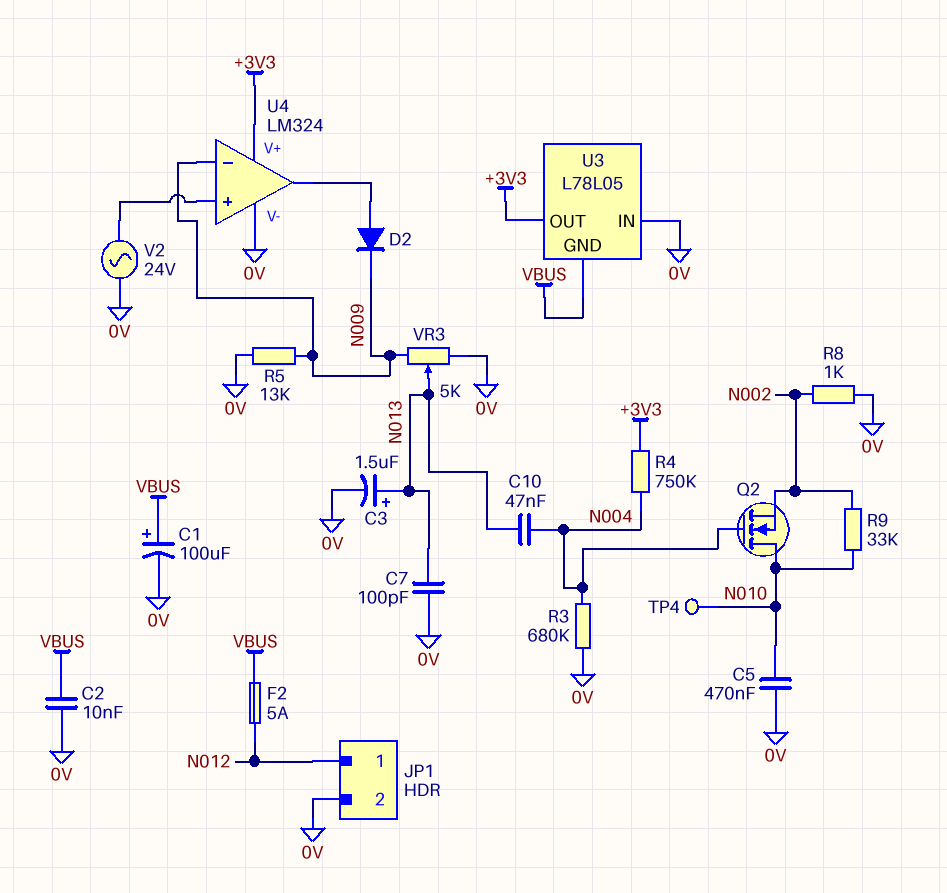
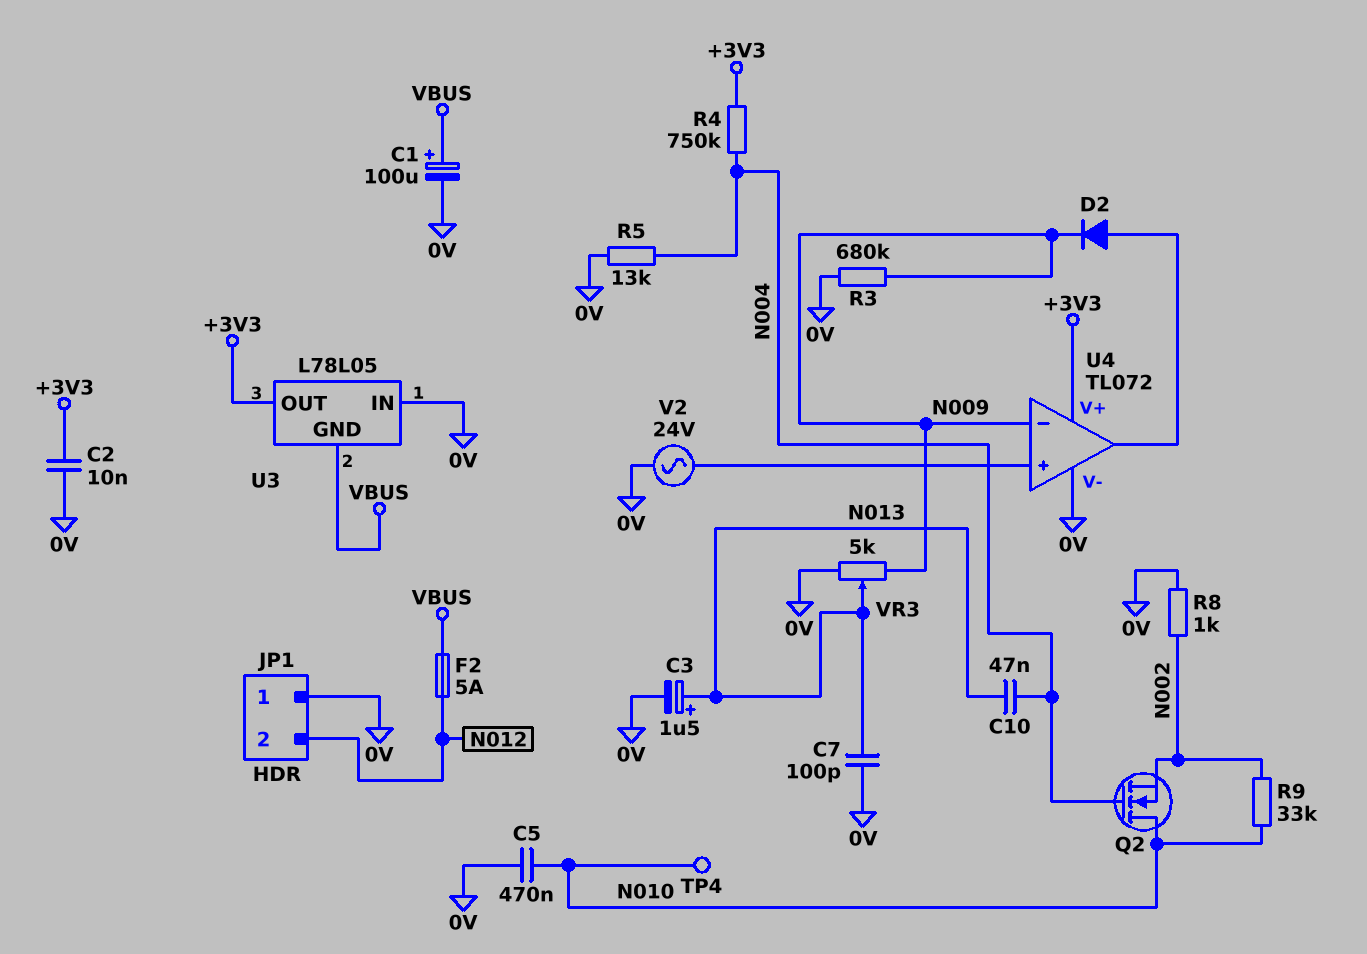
C2: 10nF (0V, VBUS) -> 10nF (+3V3, 0V)
JP1 pin 1: N012 -> 0V
JP1 pin 2: 0V -> N012
R3: 680k (0V, N004) -> 680k (0V, N009)
R5: 13k (0V, N009) -> 13k (0V, N004)
U4: LM324 -> TL072

